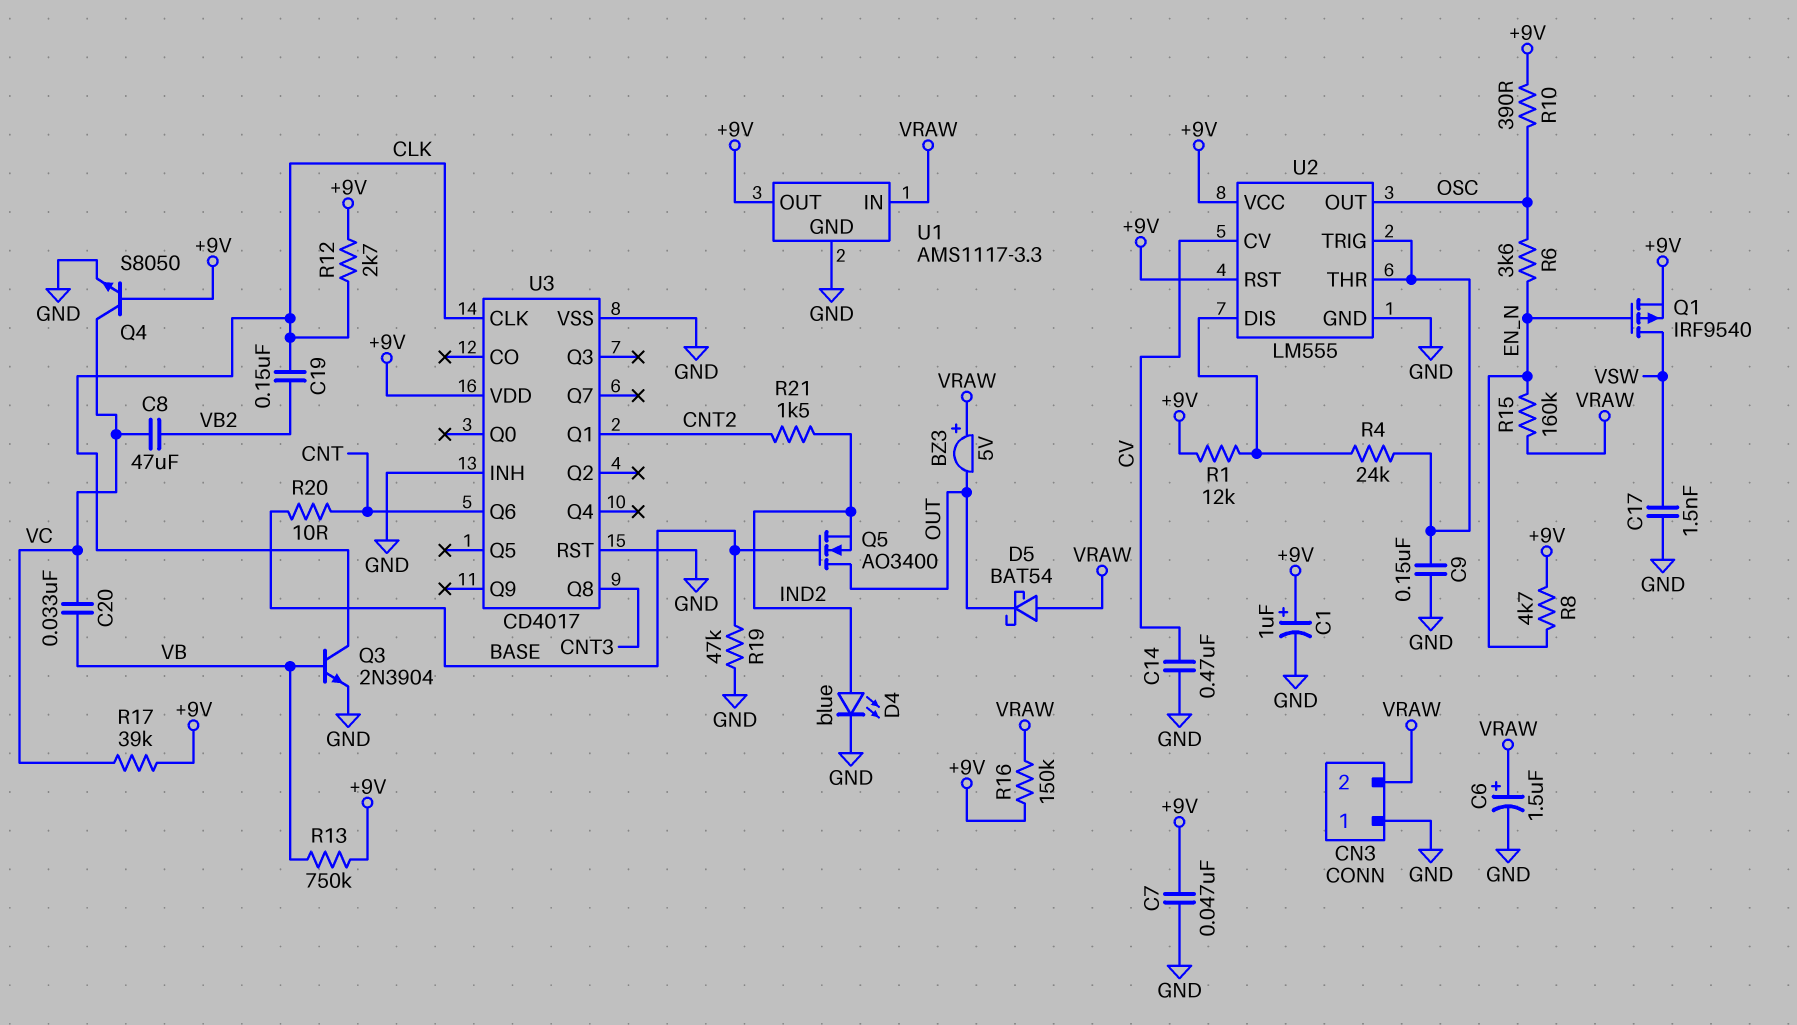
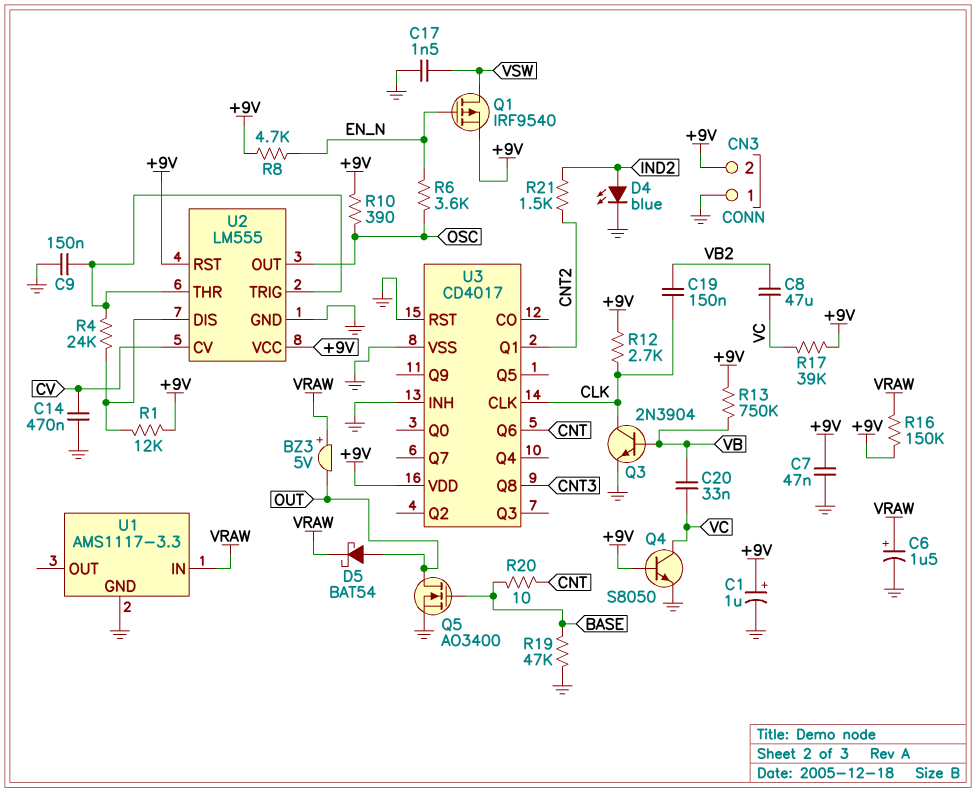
CN3 pin 2: VRAW -> +9V
D5: schottky BAT54 (A VRAW, K OUT) -> schottky BAT54 (A OUT, K VRAW)
Q5: NMOS AO3400 (G BASE, D OUT, S IND2) -> NMOS AO3400 (G BASE, D OUT, S GND)
R15: 160k (EN_N, VRAW) -> none
U1 pin OUT: +9V -> none

